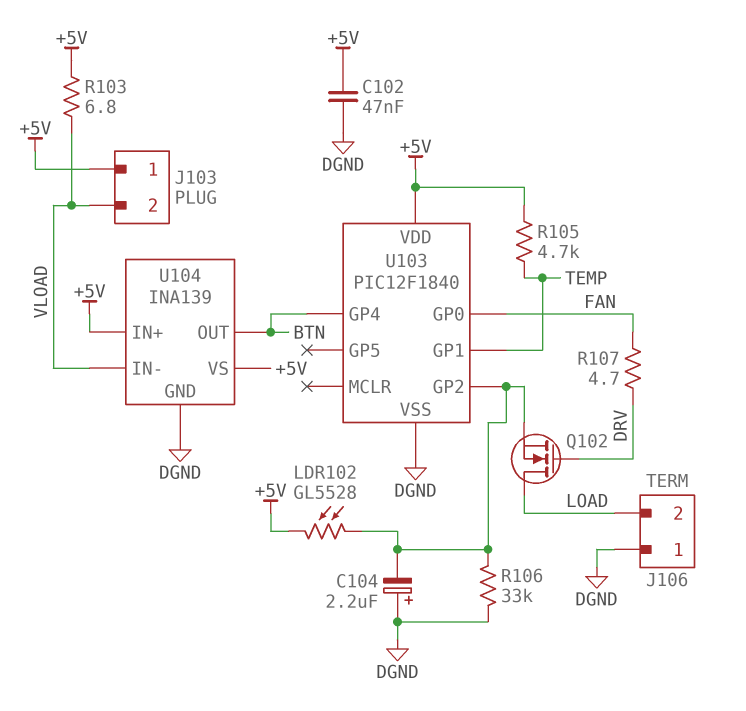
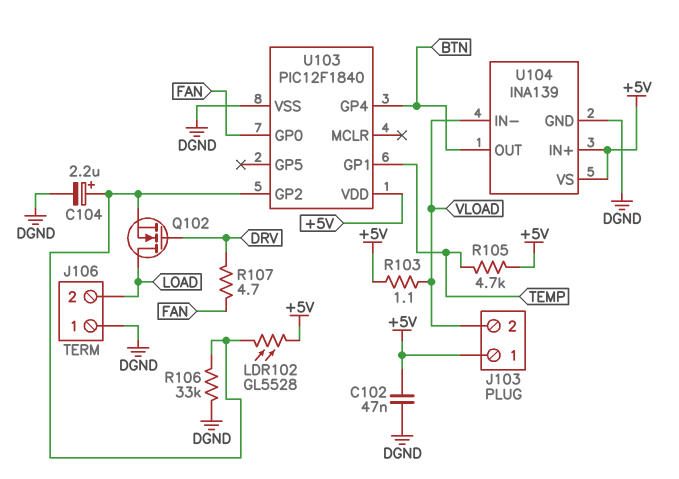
C104: 2.2uF (plus DGND, minus U103/GP2) -> 2.2uF (plus U103/GP2, minus DGND)
R103: 6.8 (+5V, VLOAD) -> 1.1 (+5V, VLOAD)

